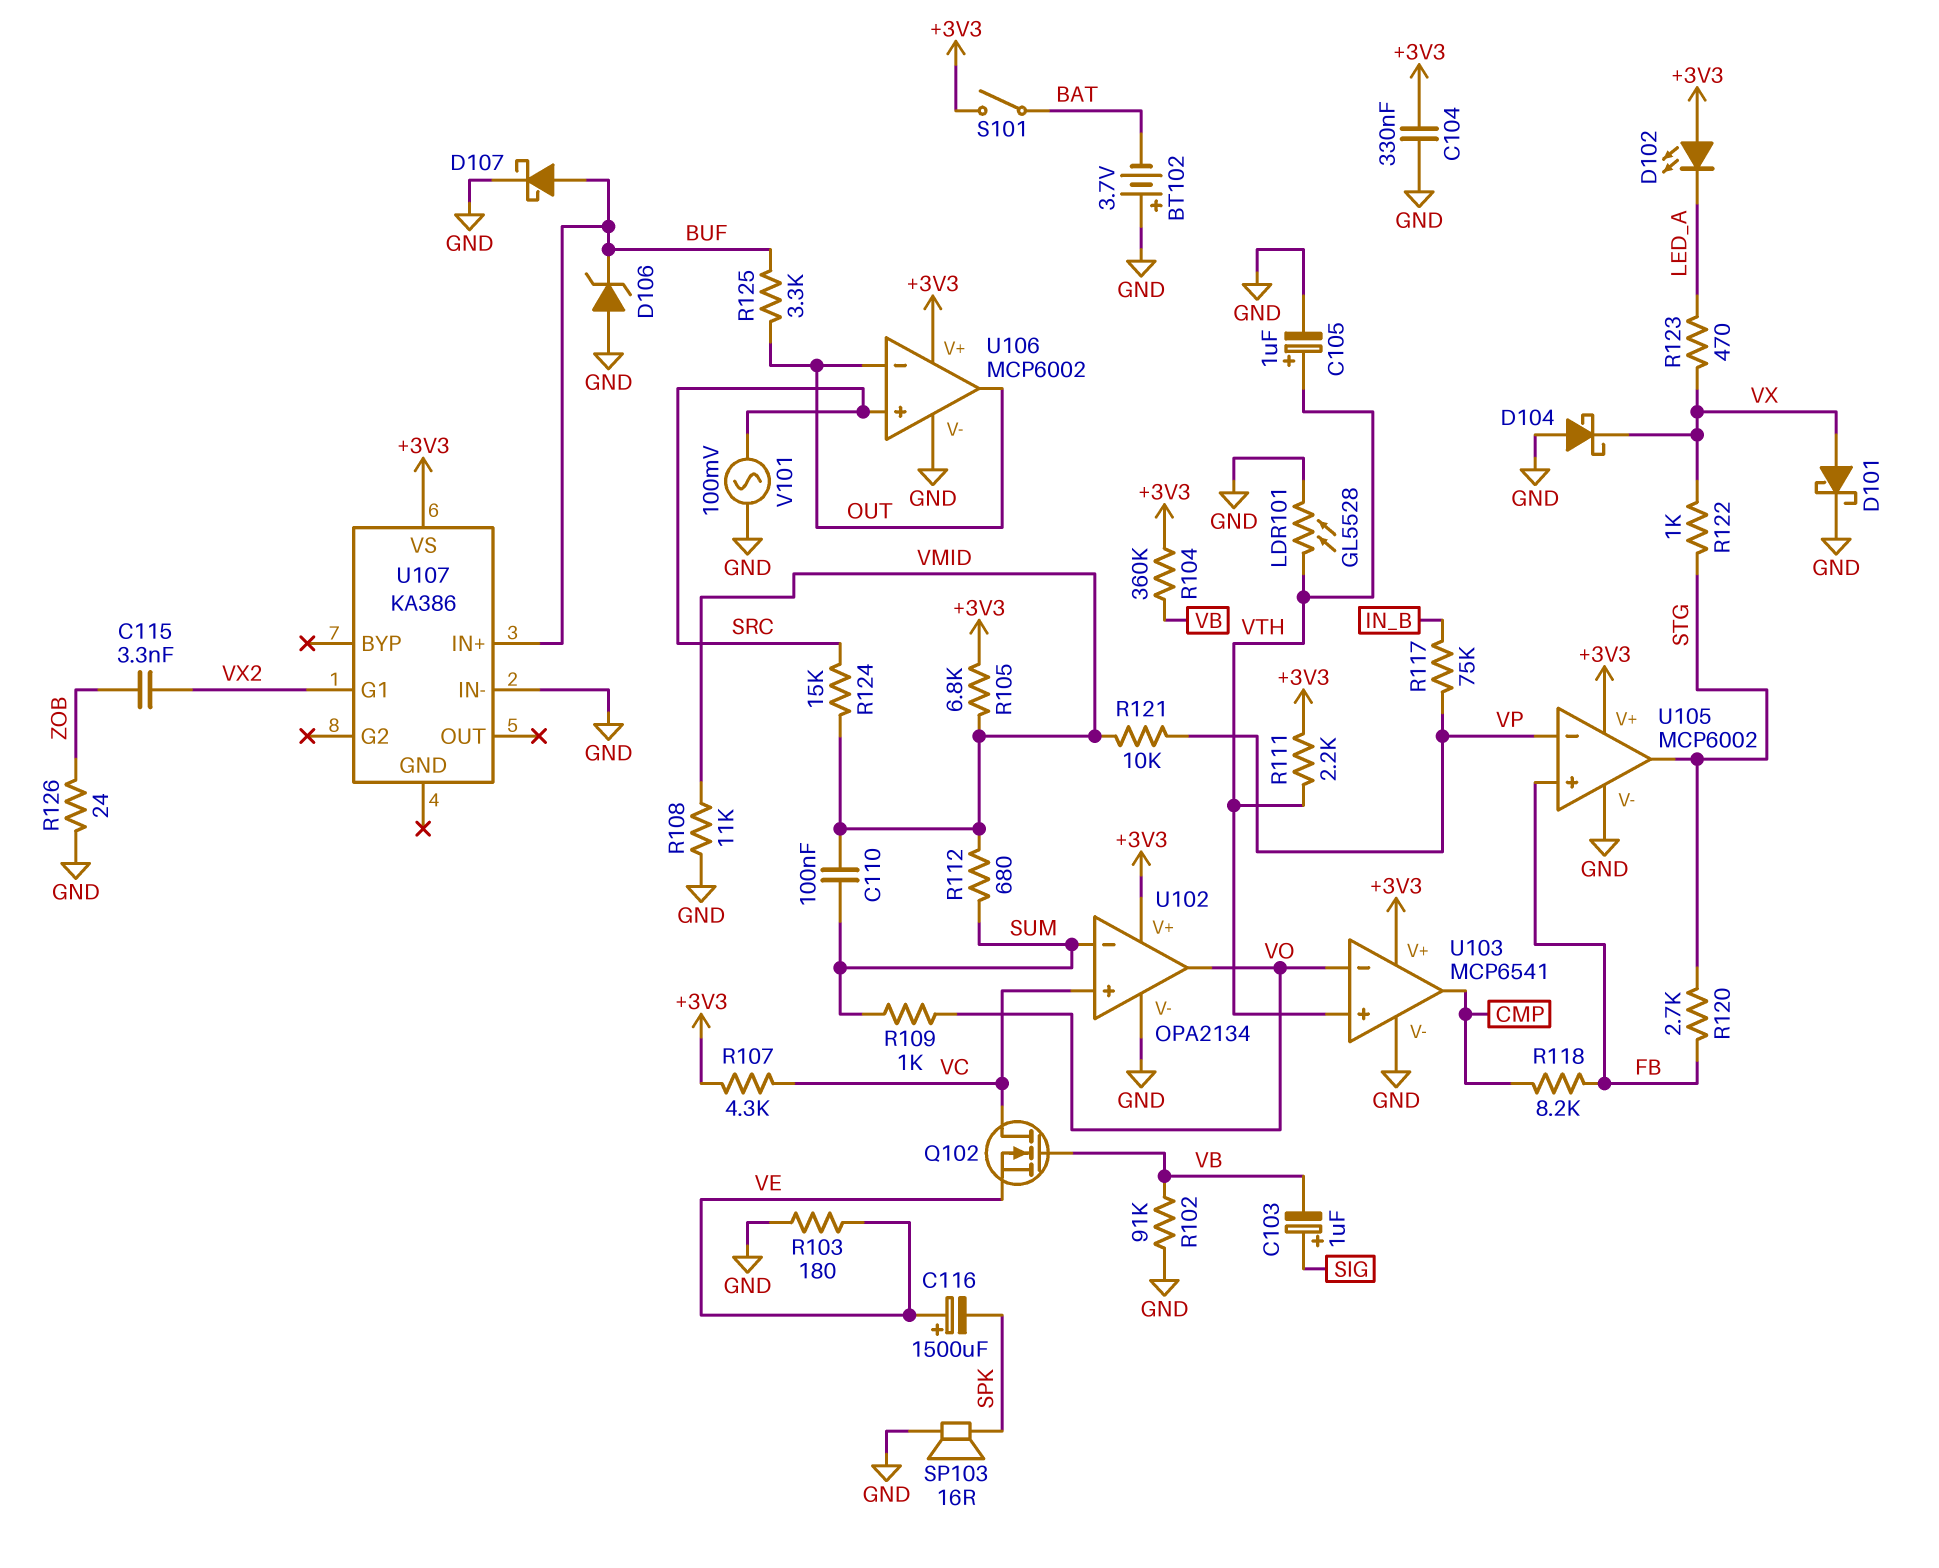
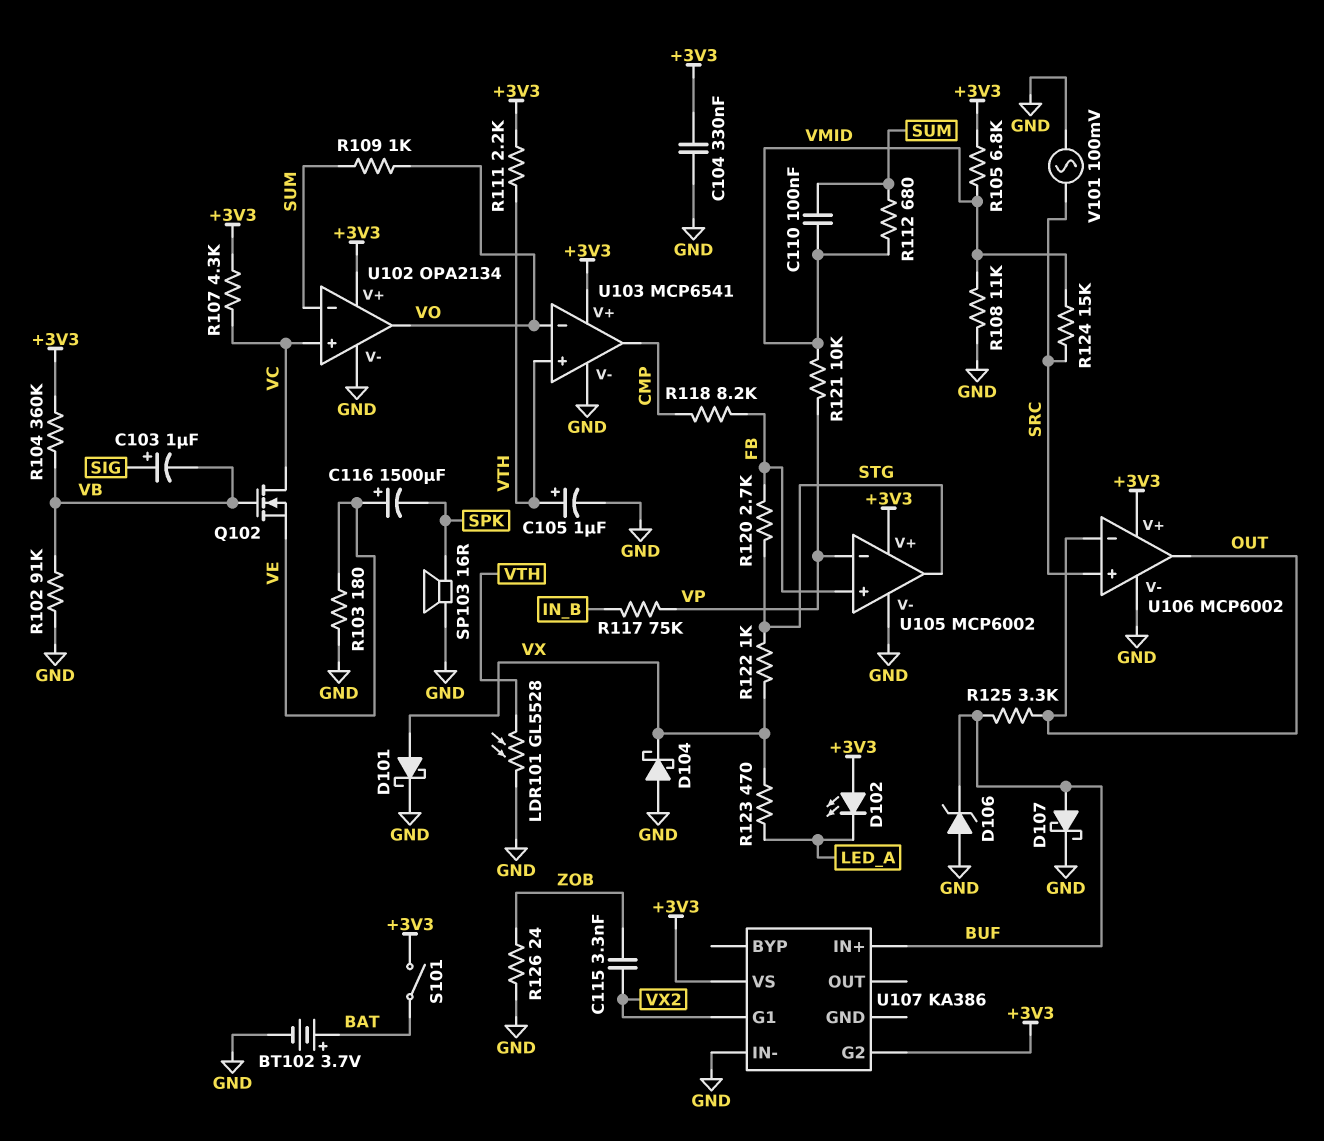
BT102: 3.7V (plus GND, minus BAT) -> 3.7V (plus BAT, minus GND)
U107 pin G2: none -> +3V3

